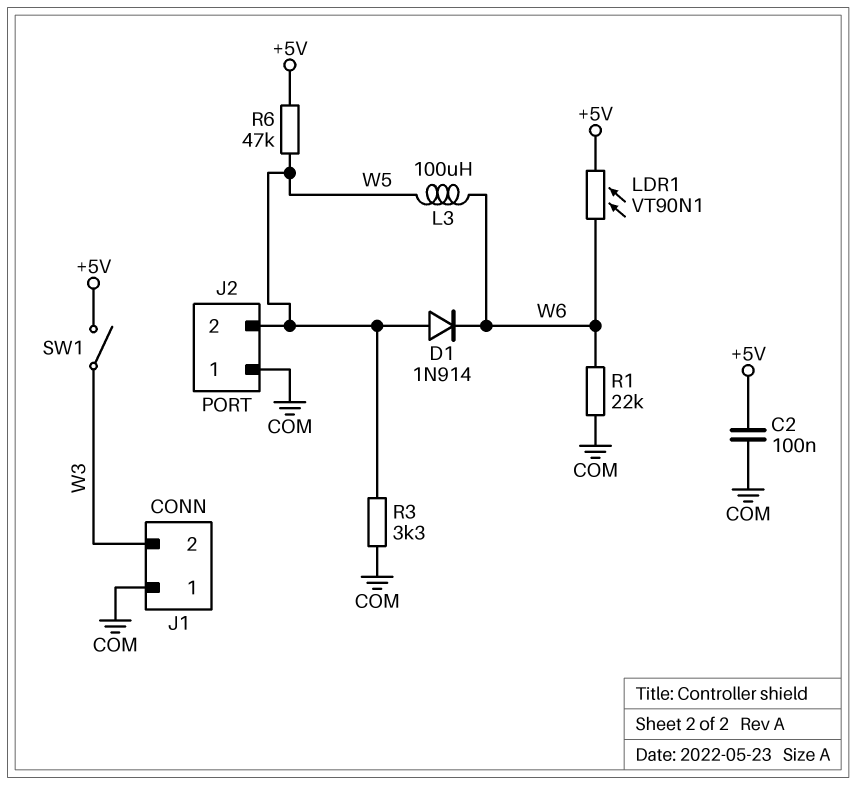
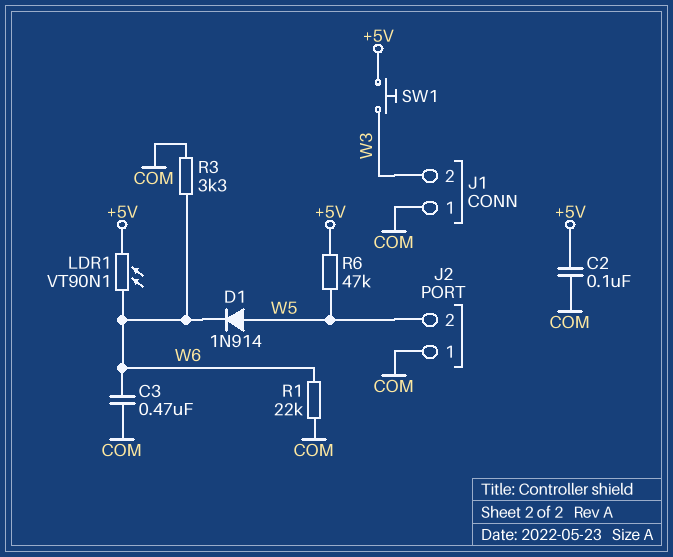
C3: none -> 470nF (COM, W6)
L3: 100uH (W5, W6) -> none
R3: 3.3k (COM, W5) -> 3.3k (COM, W6)
SW1: switch (+5V, W3) -> button (+5V, W3)

